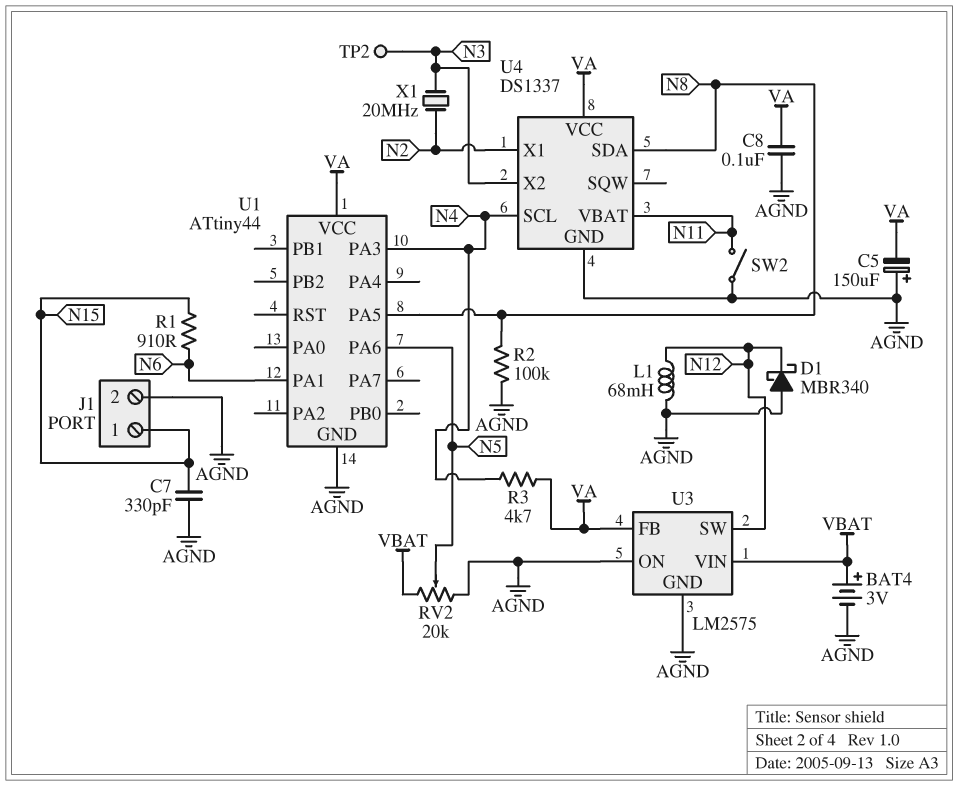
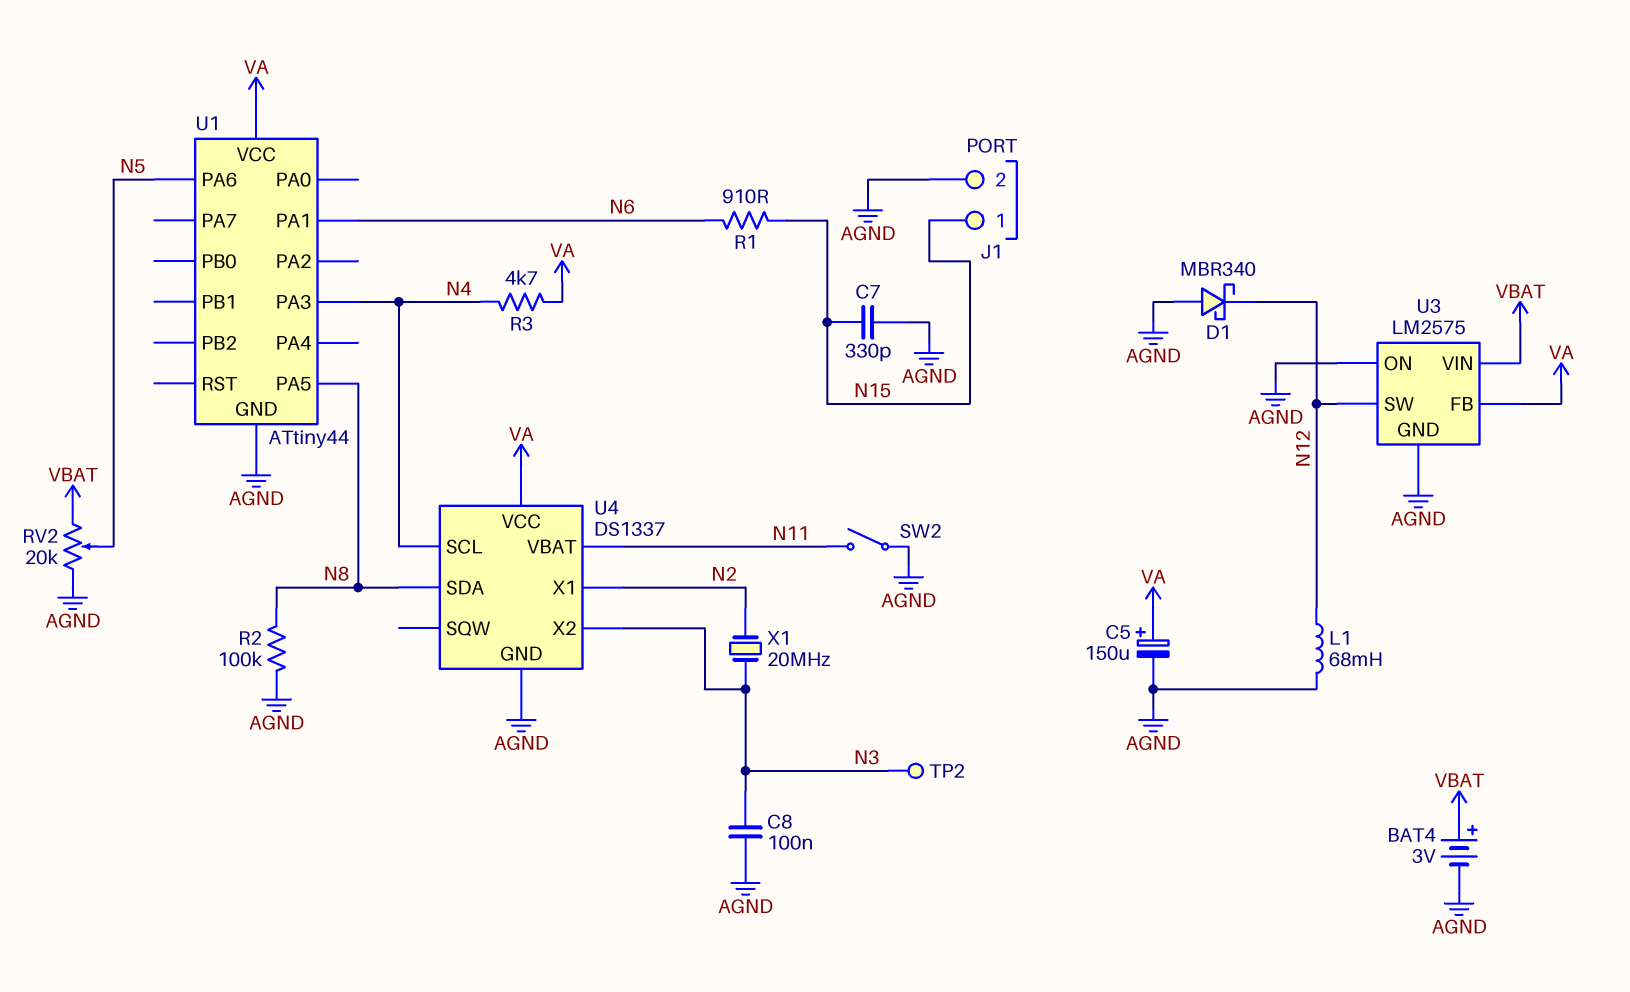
C5: 150uF (plus AGND, minus VA) -> 150uF (plus VA, minus AGND)
C8: 100nF (AGND, VA) -> 100nF (AGND, N3)

